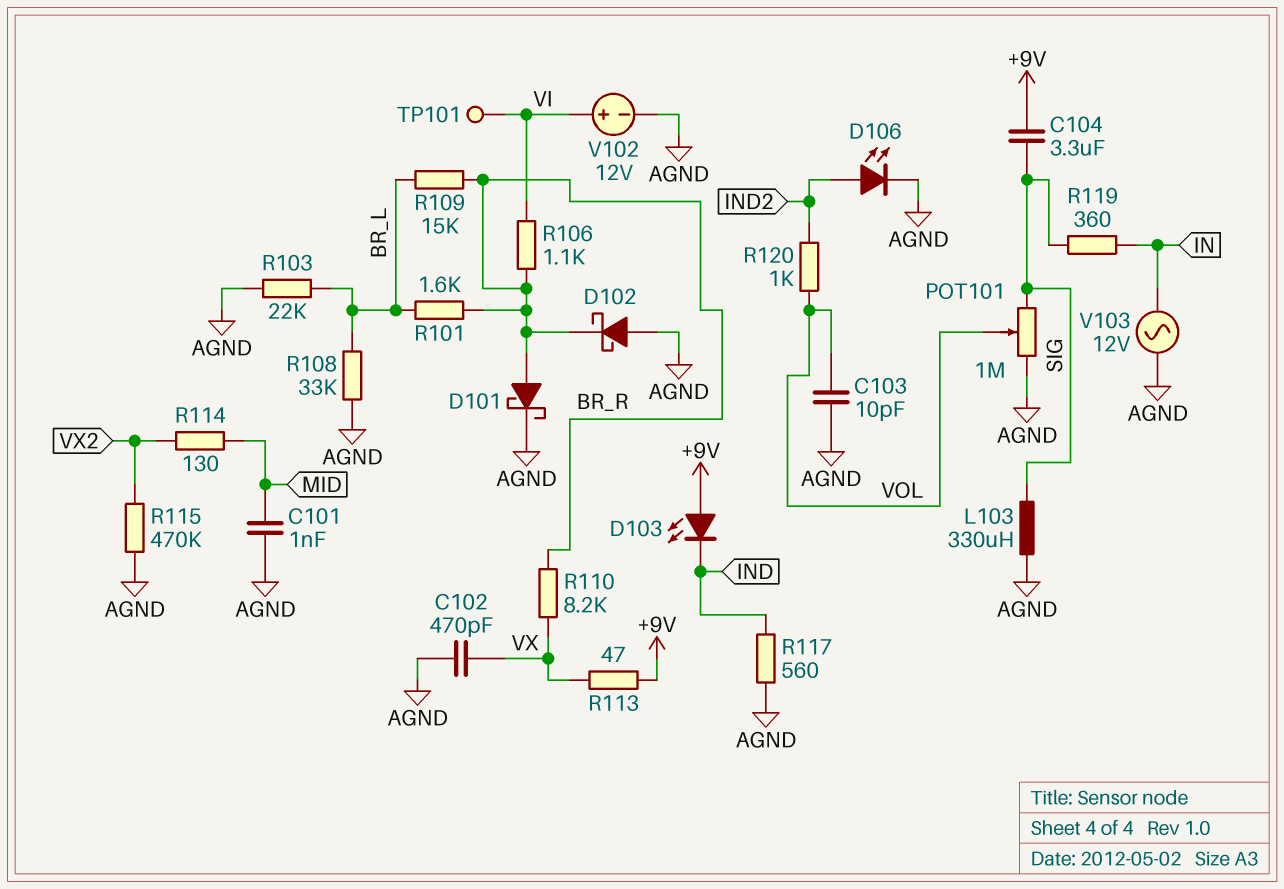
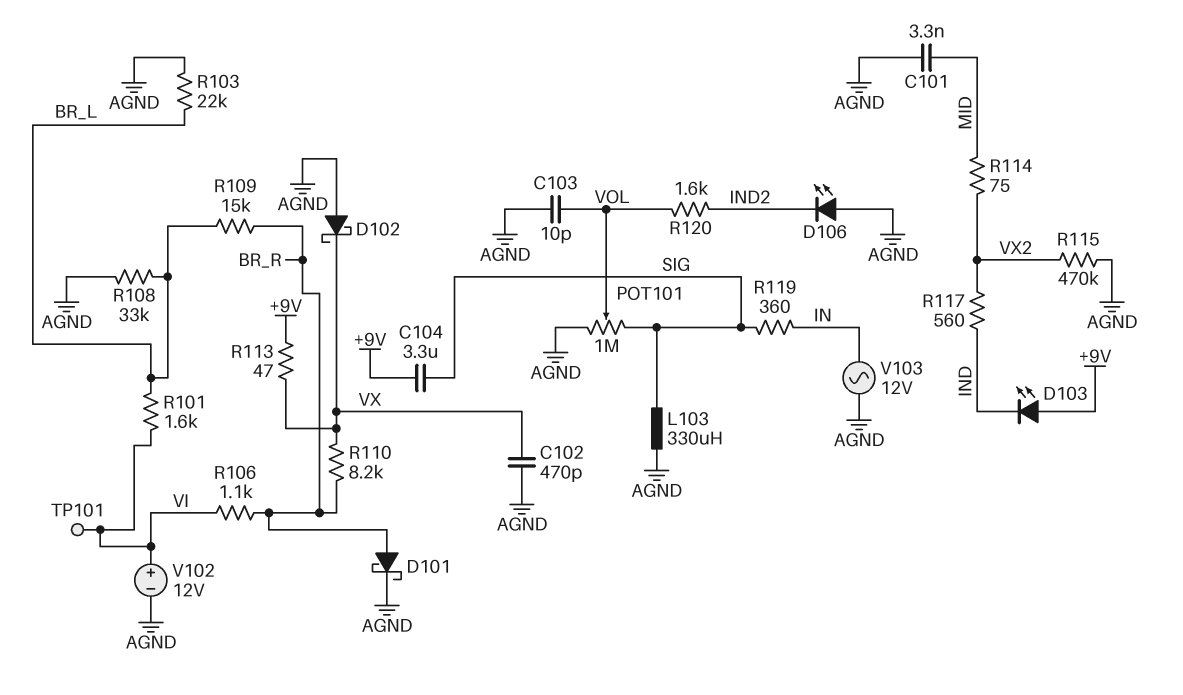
C101: 1nF (AGND, MID) -> 3.3nF (AGND, MID)
D102: schottky (A AGND, K BR_R) -> schottky (A AGND, K VX)
D106: LED (A IND2, K AGND) -> LED (A AGND, K IND2)
R101: 1.6k (BR_L, BR_R) -> 1.6k (BR_L, VI)
R114: 130 (MID, VX2) -> 75 (MID, VX2)
R117: 560 (AGND, IND) -> 560 (IND, VX2)
R120: 1k (IND2, VOL) -> 1.6k (IND2, VOL)

